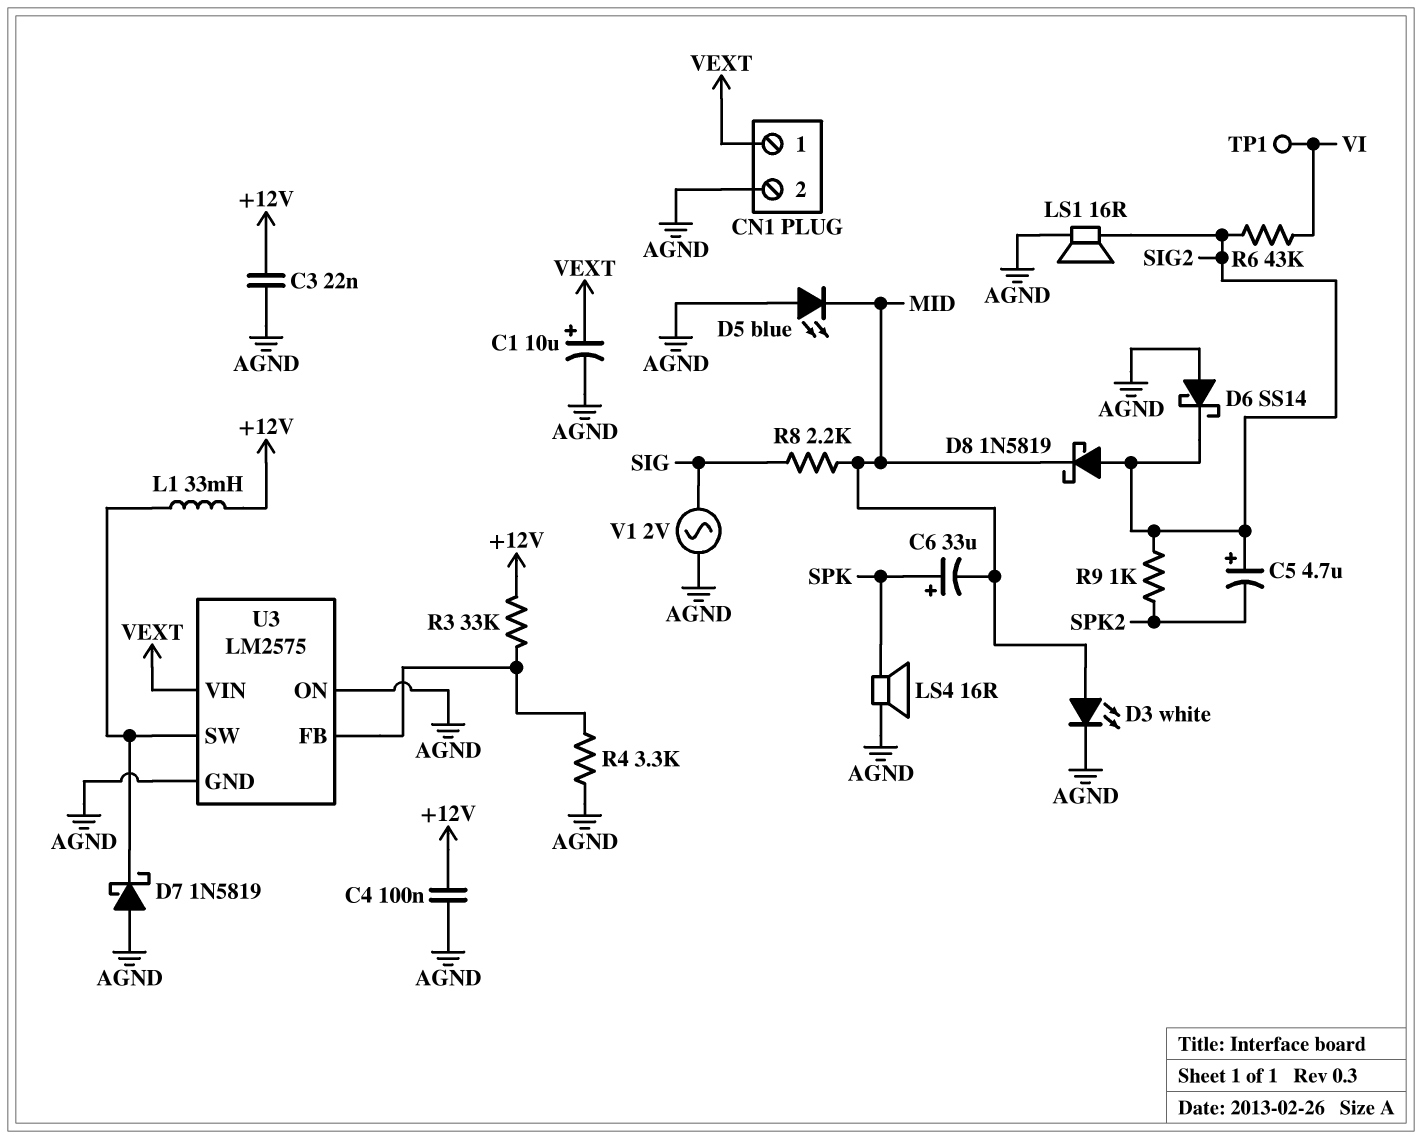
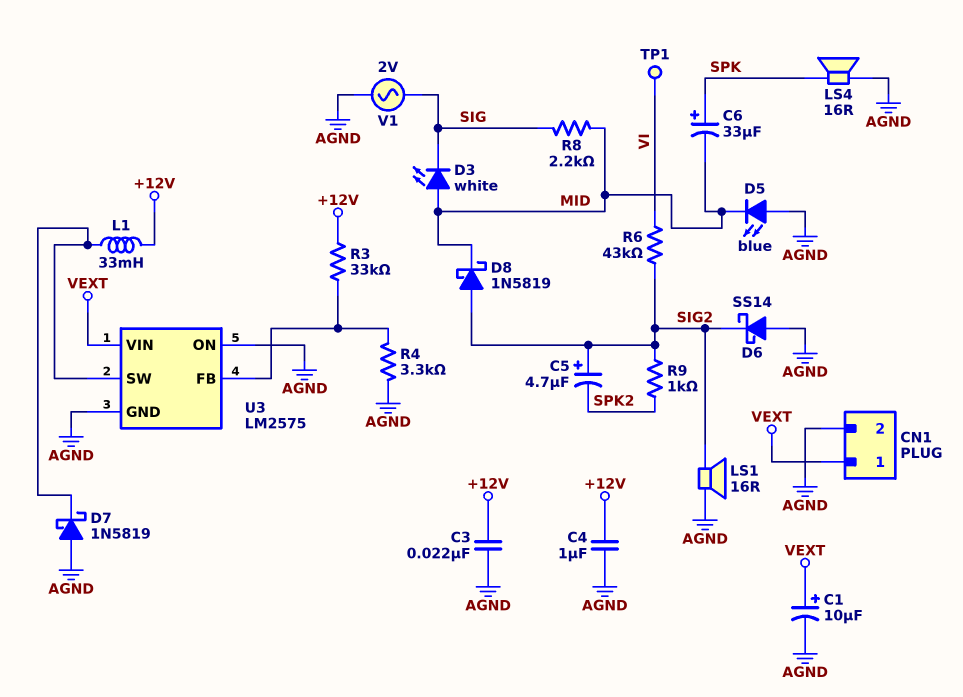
C4: 100nF (+12V, AGND) -> 1uF (+12V, AGND)
D3: LED white (A MID, K AGND) -> LED white (A MID, K SIG)

